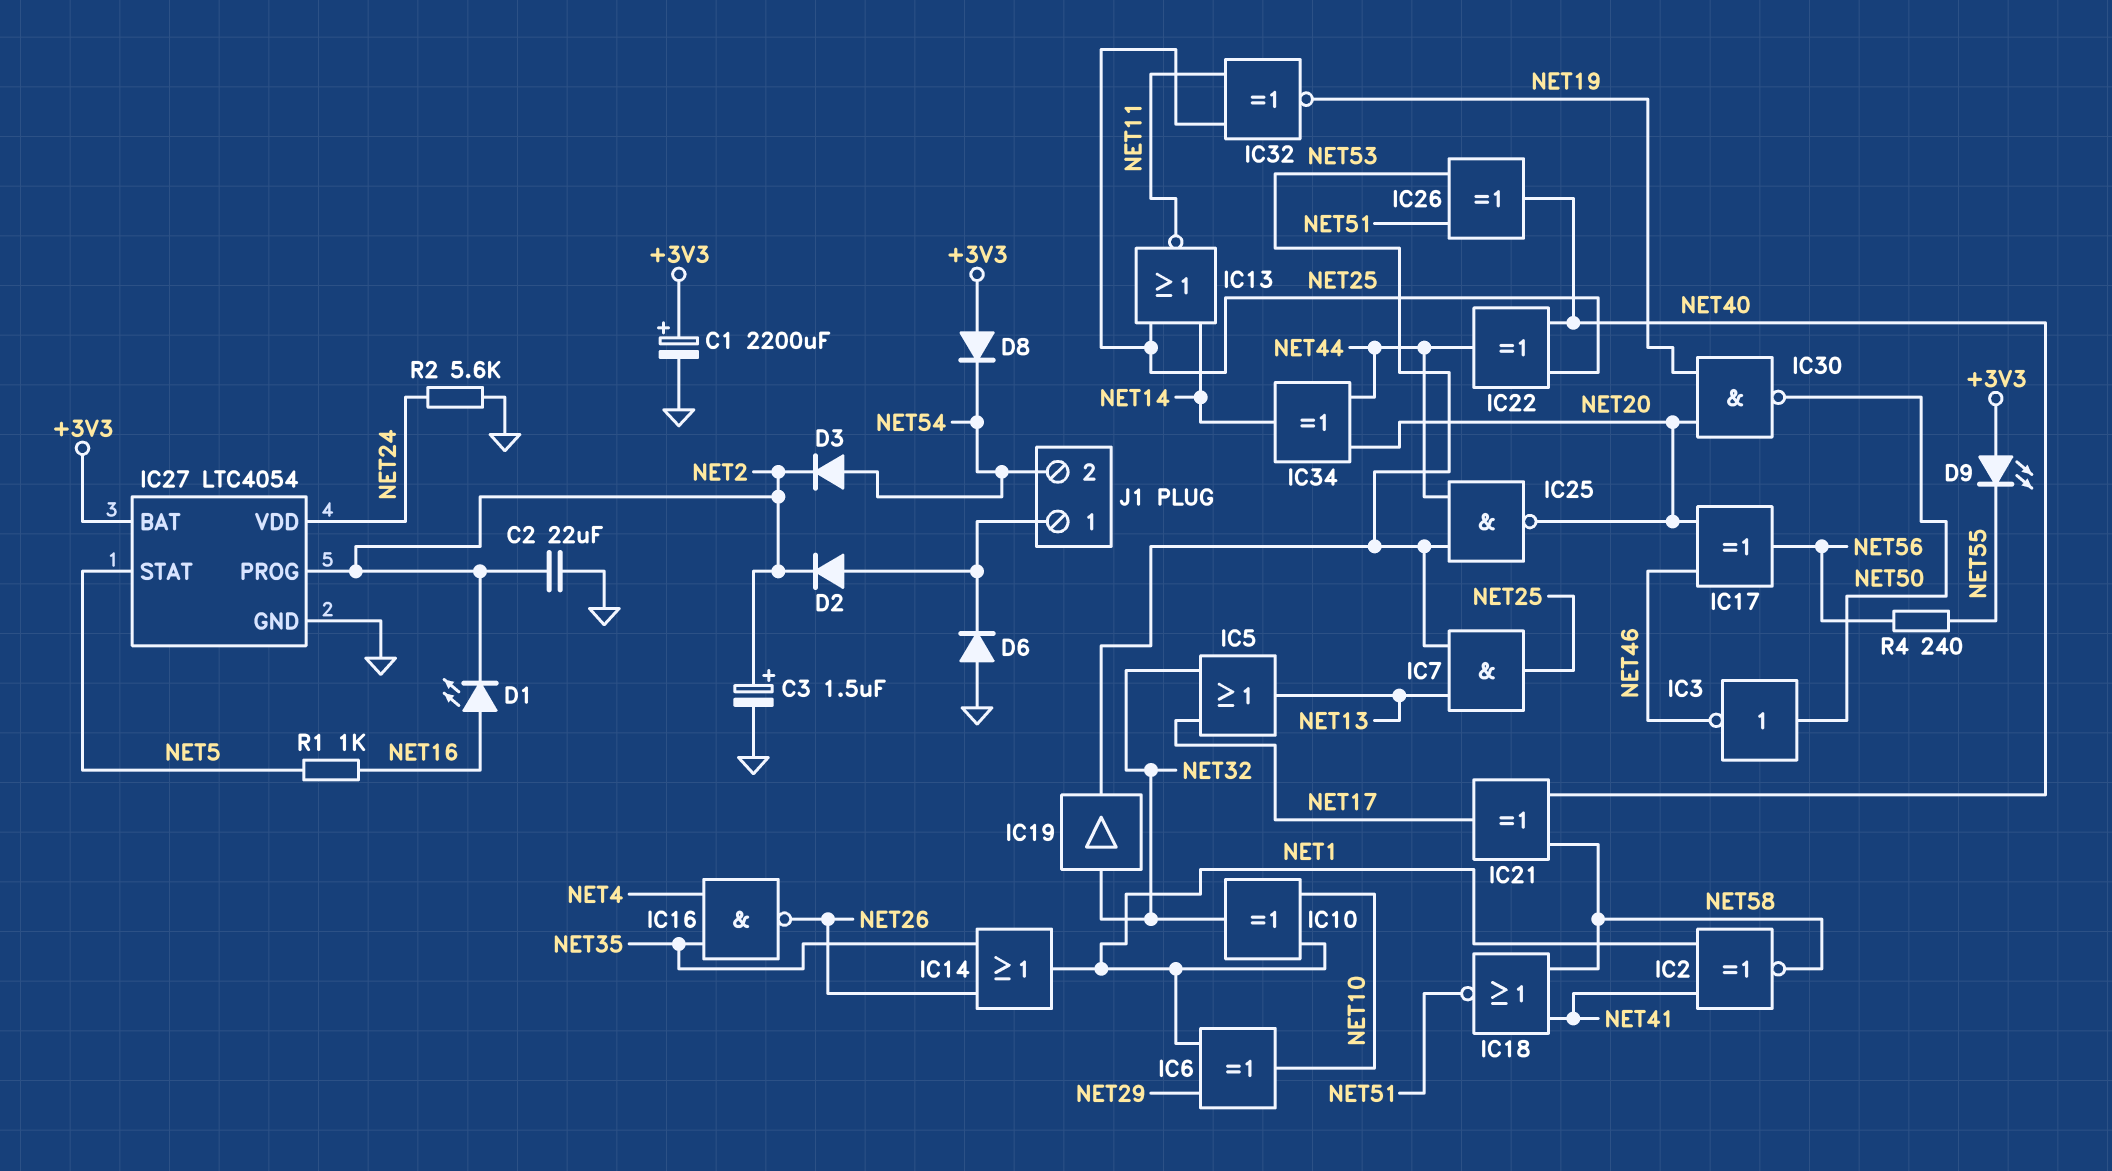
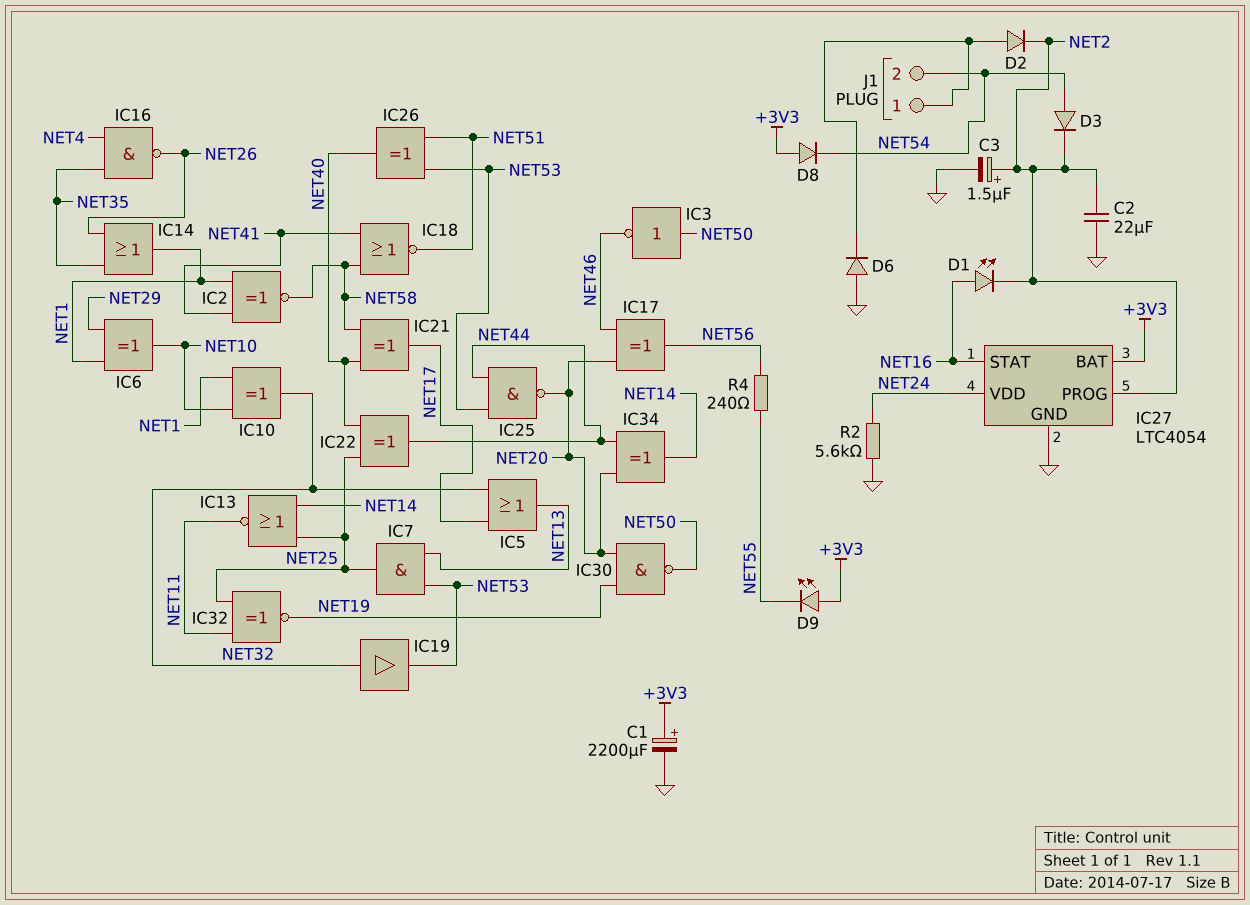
IC27 pin STAT: NET5 -> NET16
R1: 1k (NET5, NET16) -> none

